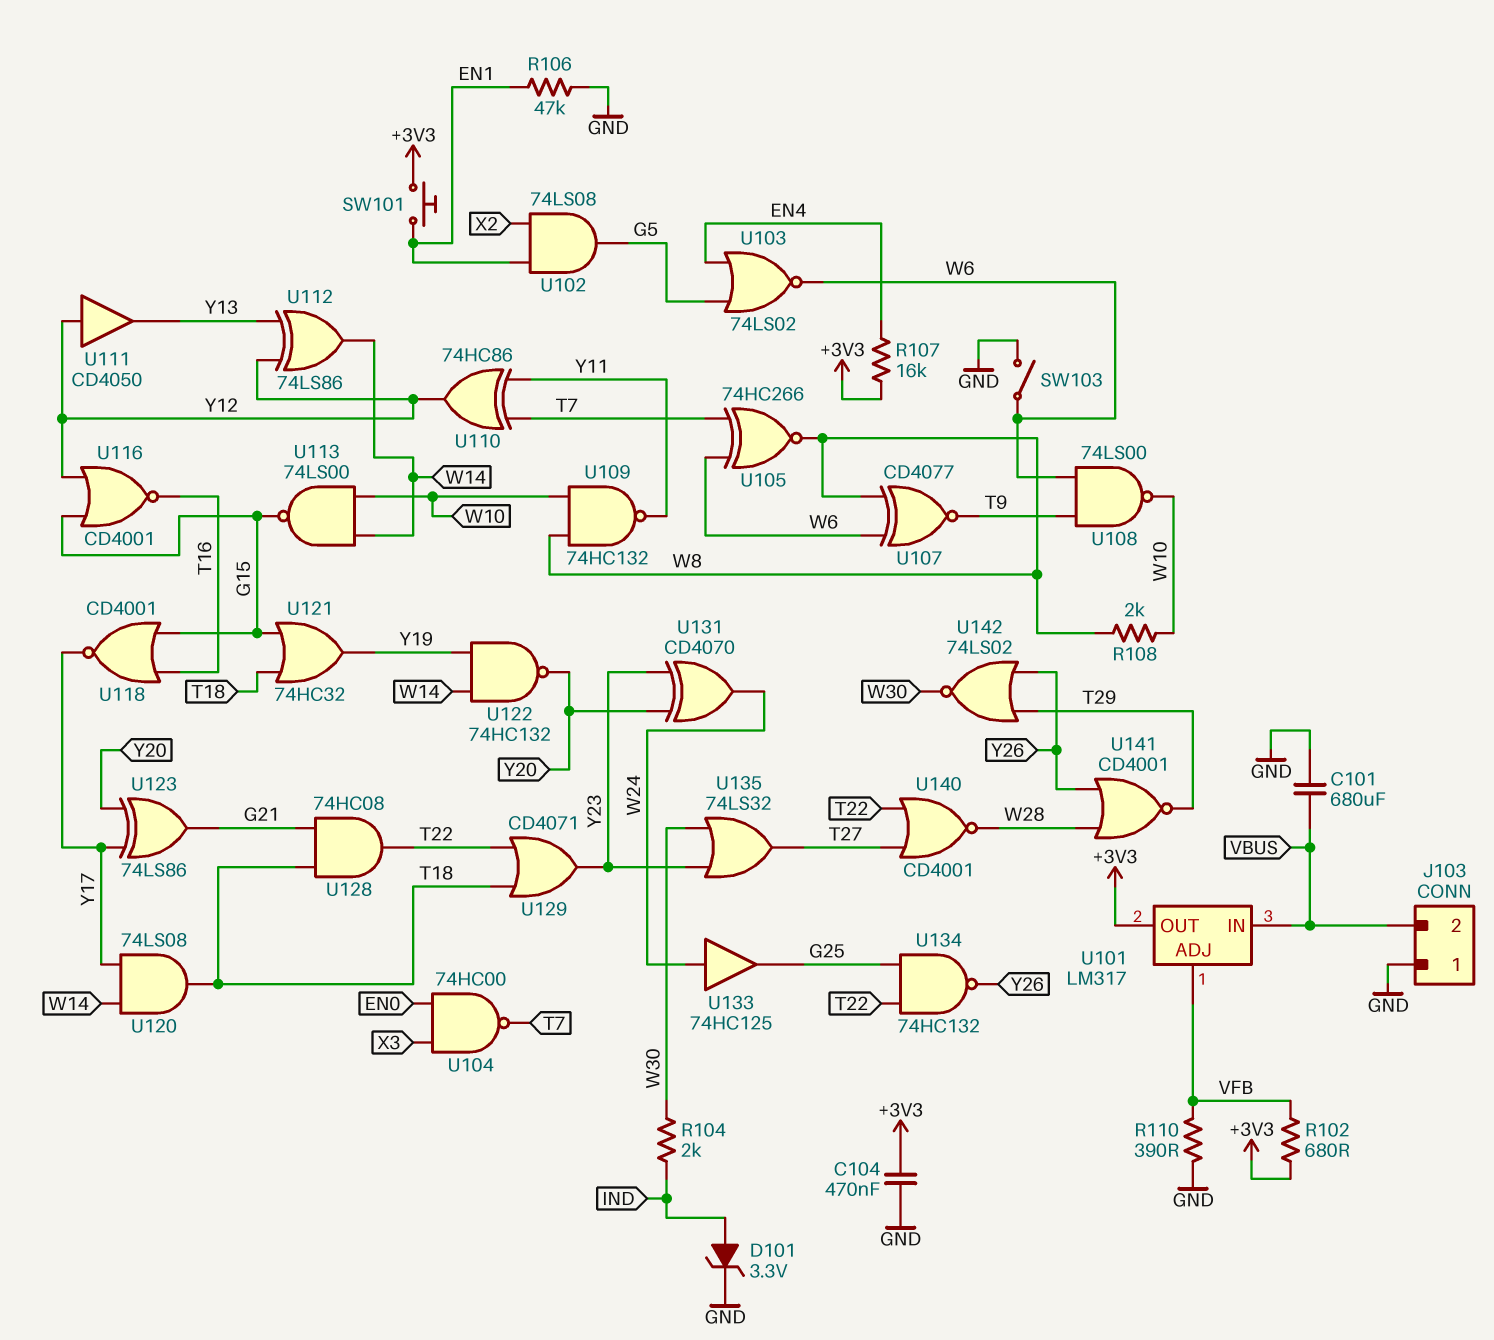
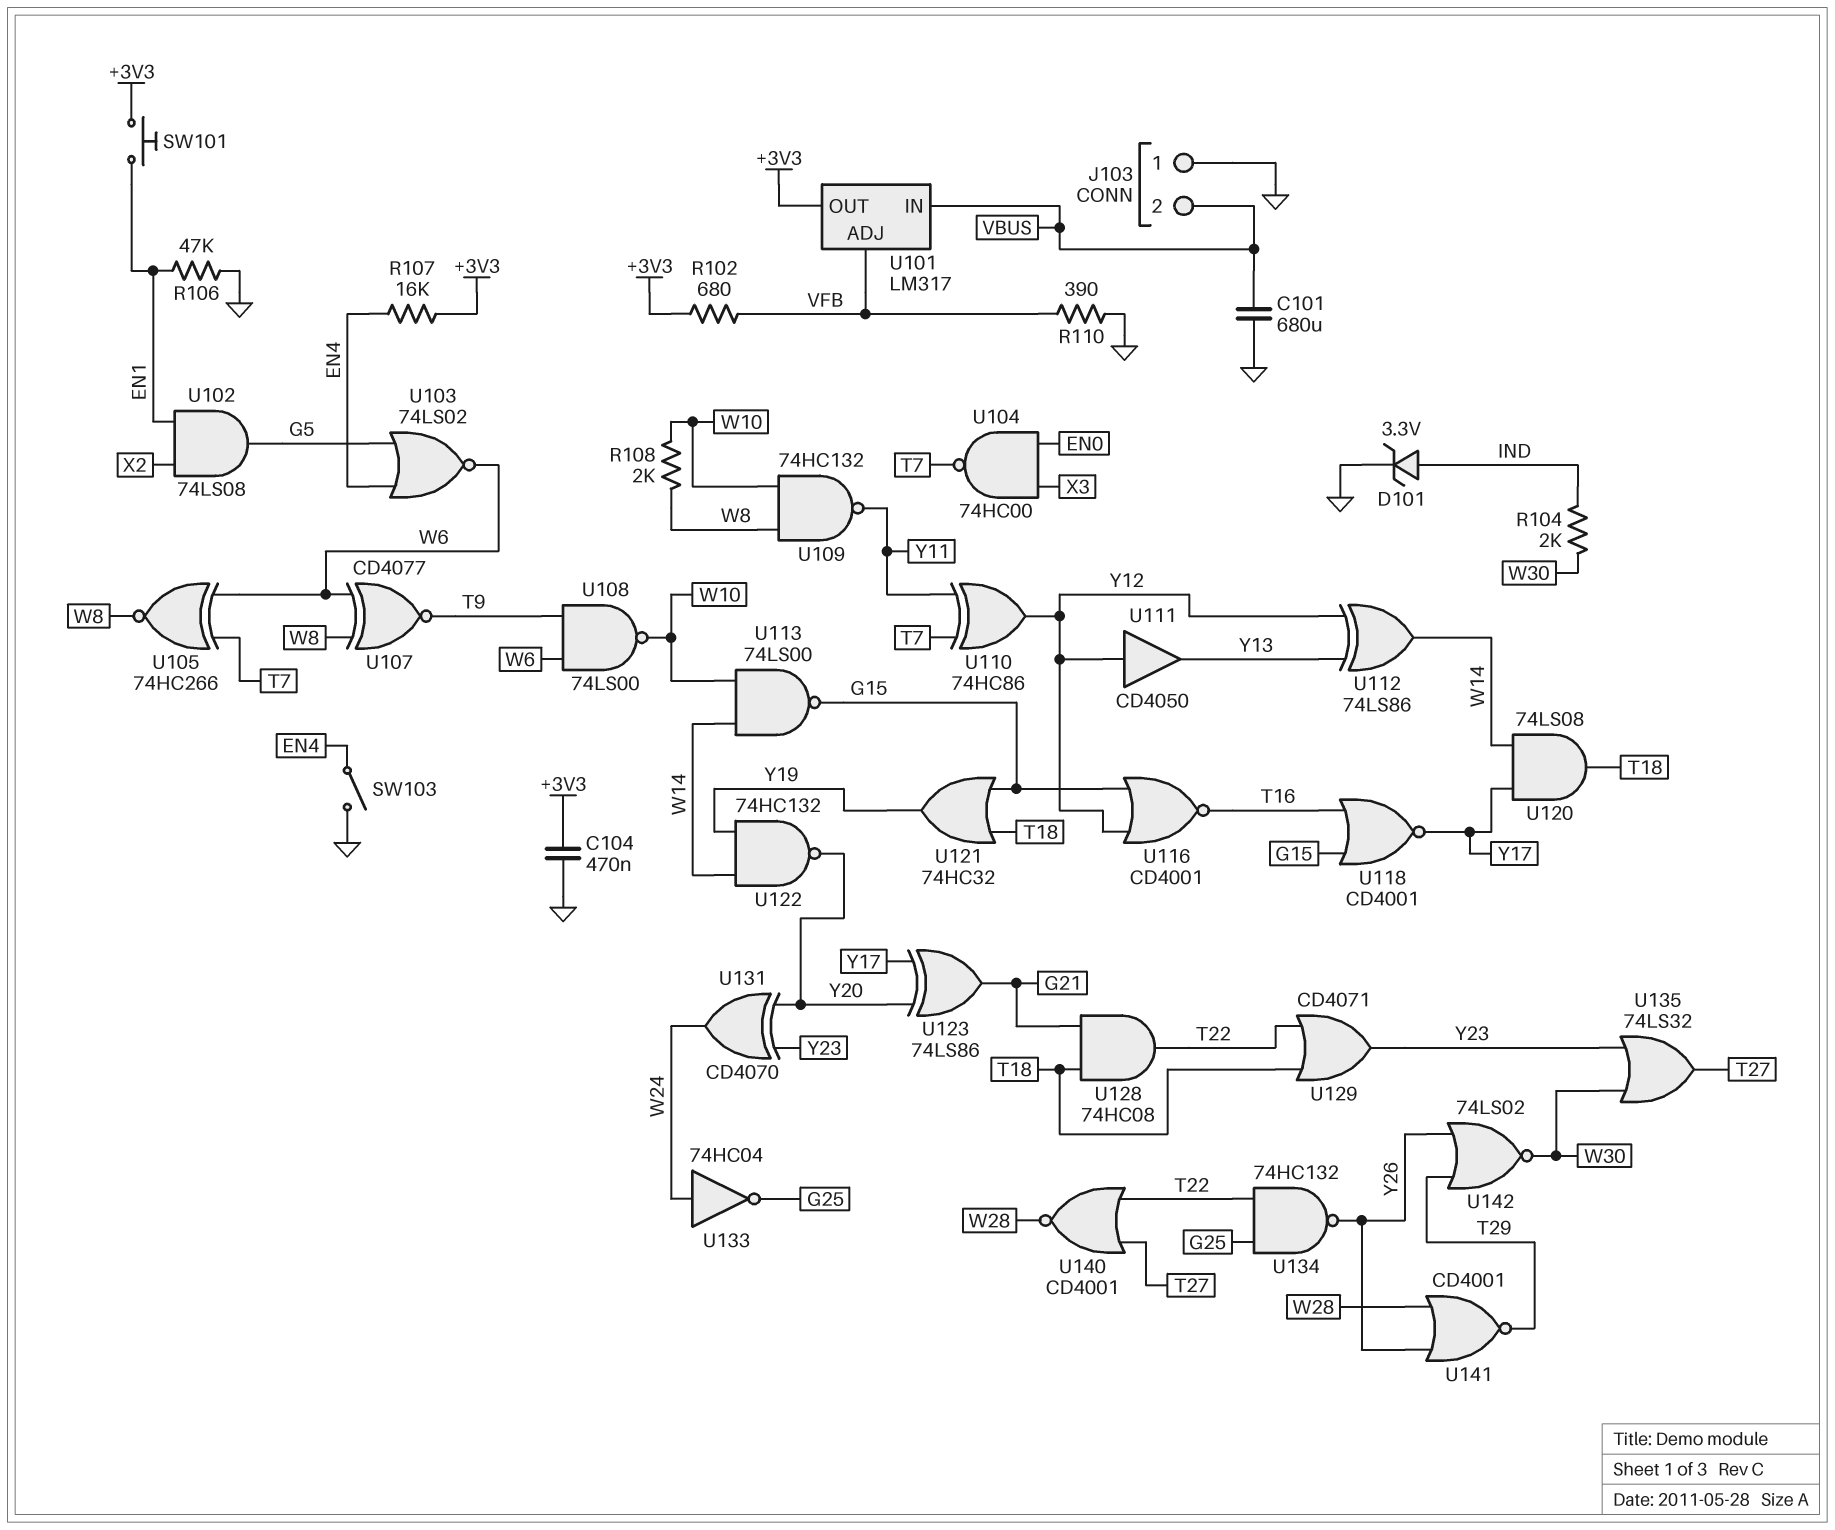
SW103: switch (GND, W6) -> switch (EN4, GND)
U133: buffer 74HC125 (in W24, out G25) -> NOT 74HC04 (in W24, out G25)

